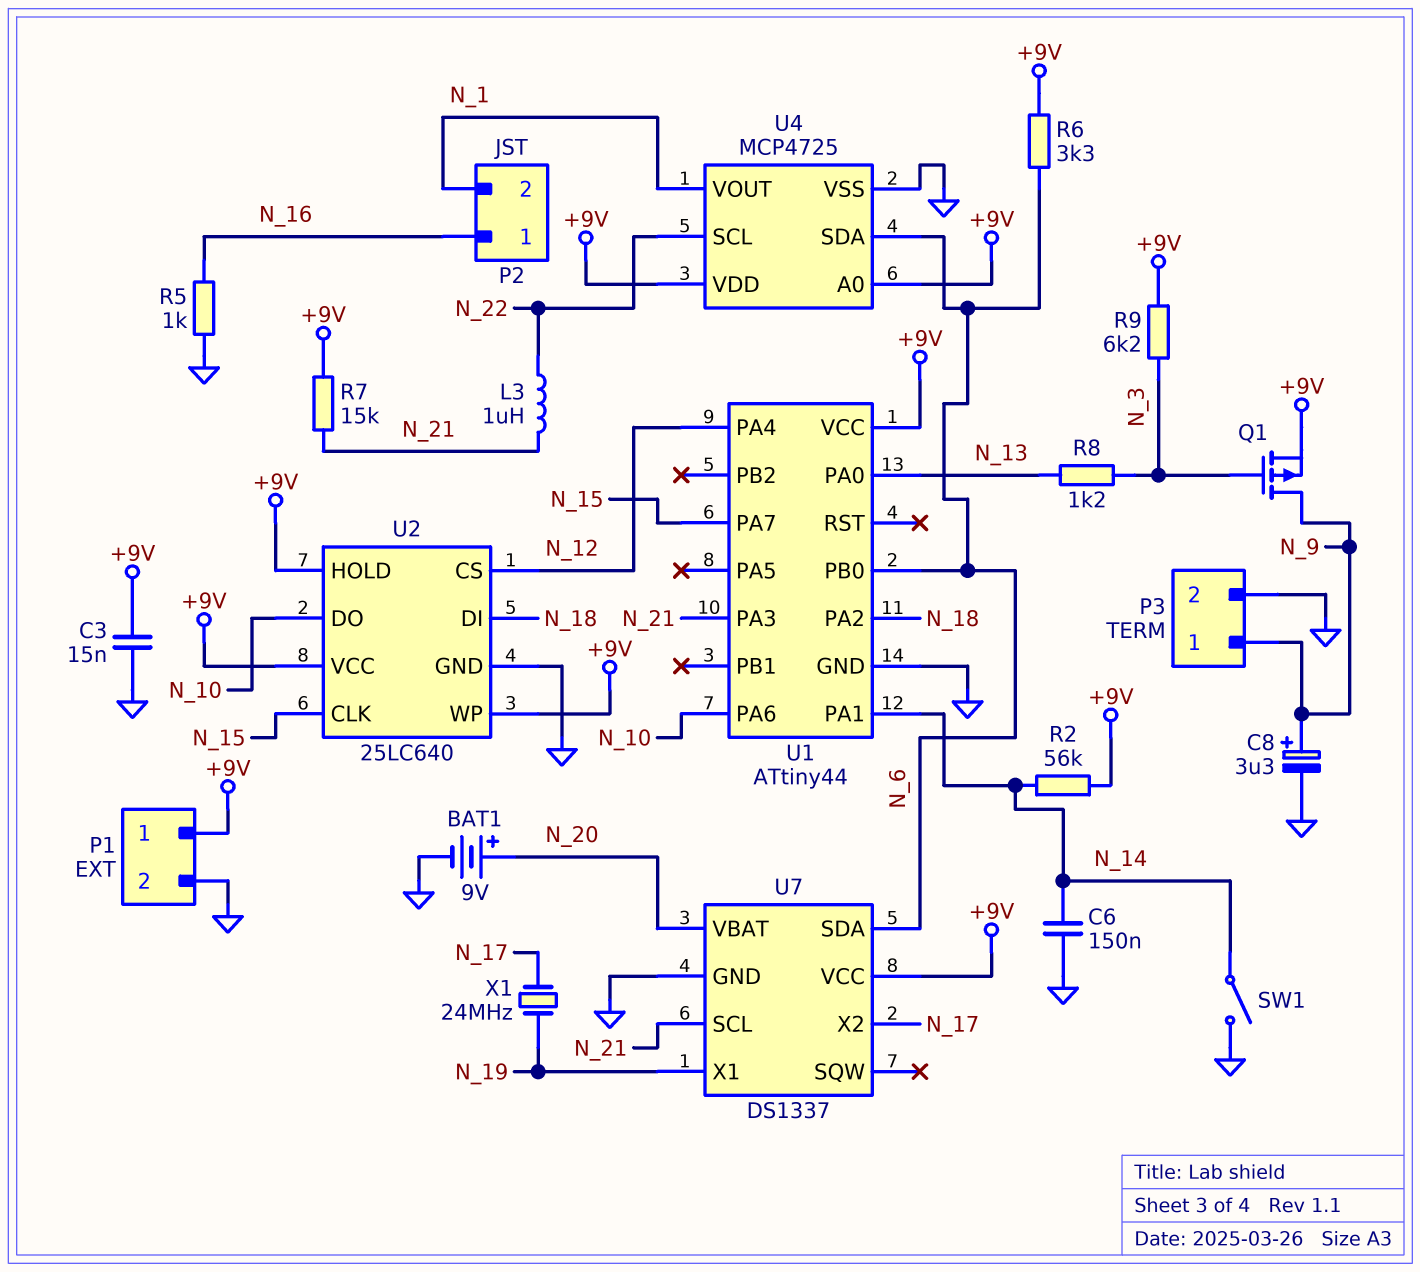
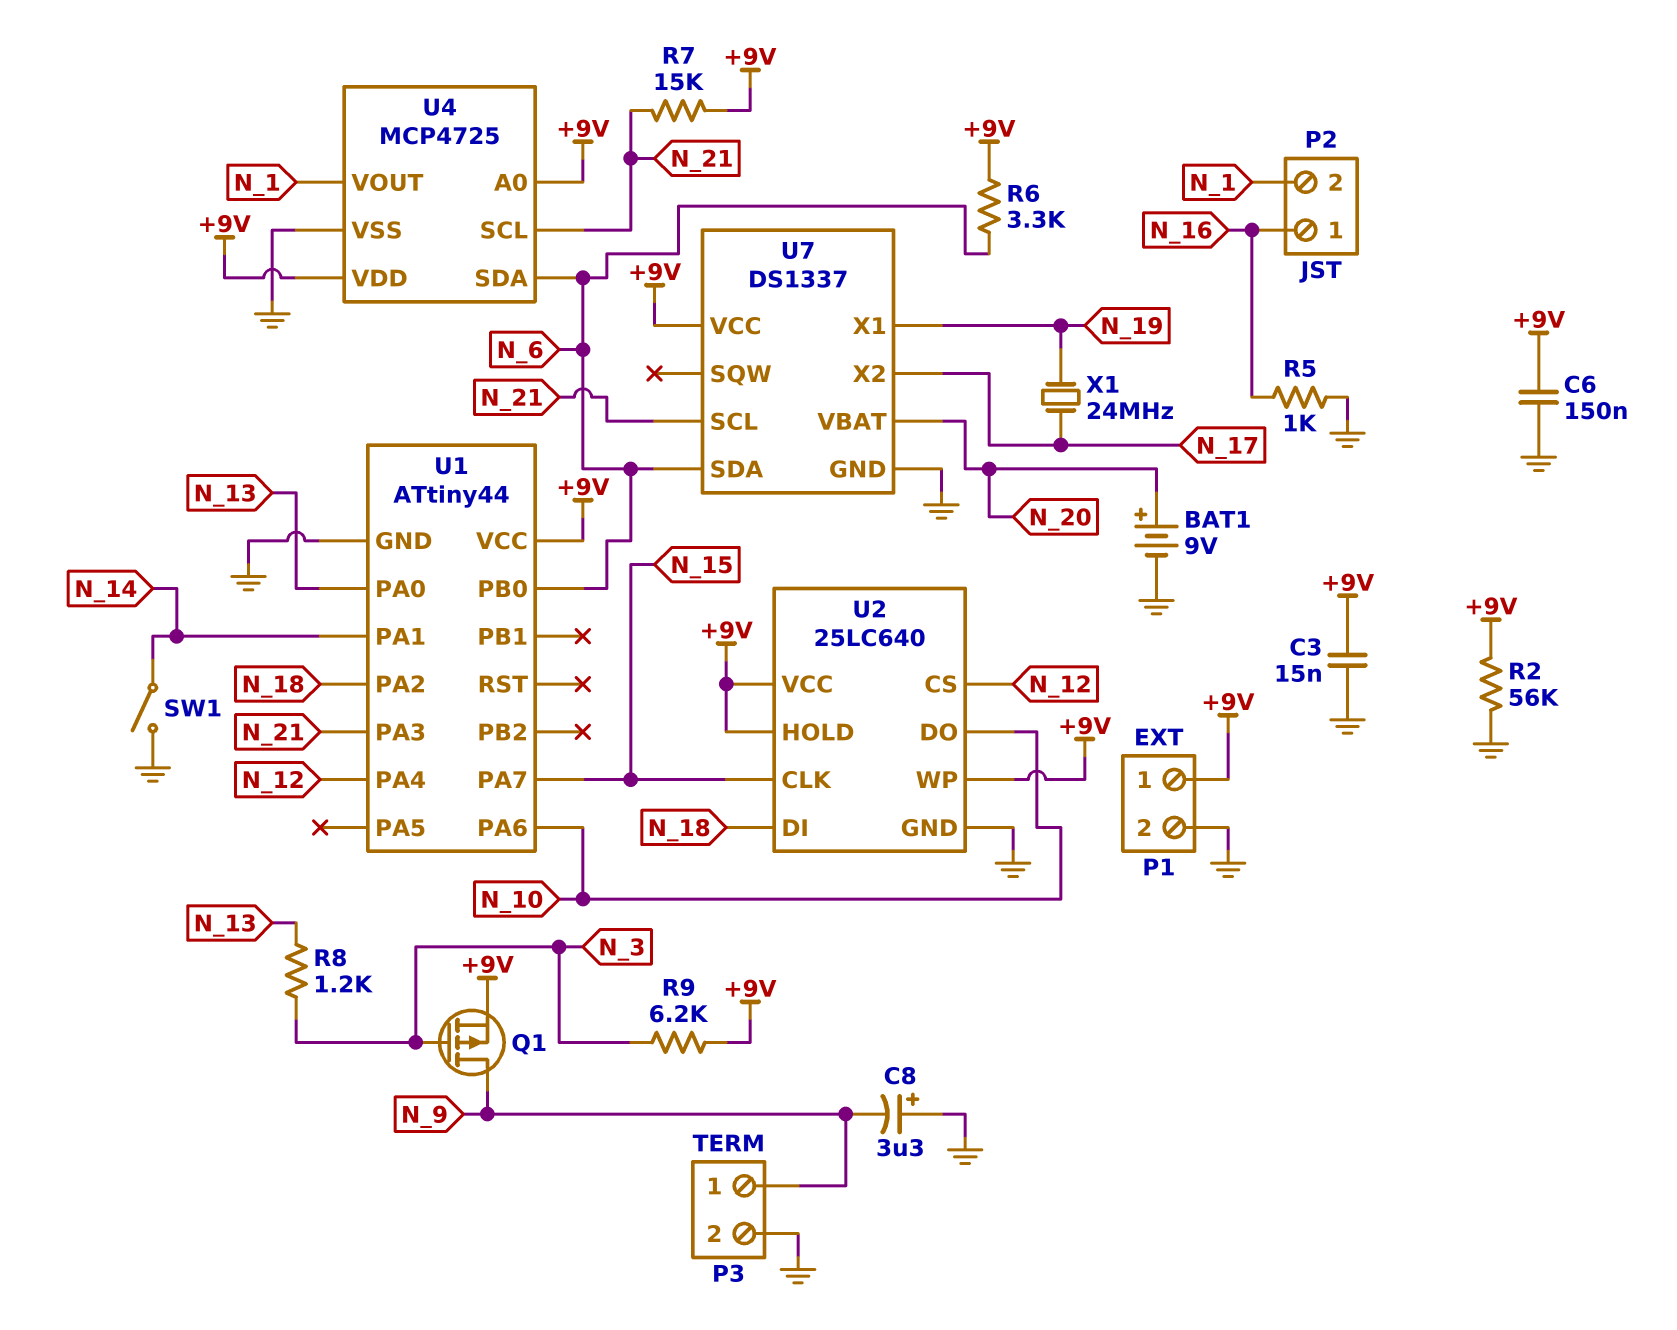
C6: 150nF (GND, N_14) -> 150nF (+9V, GND)
C8: 3.3uF (plus N_9, minus GND) -> 3.3uF (plus GND, minus N_9)
L3: 1uH (N_21, N_22) -> none
R2: 56k (+9V, N_14) -> 56k (+9V, GND)
U4 pin SCL: N_22 -> N_21

